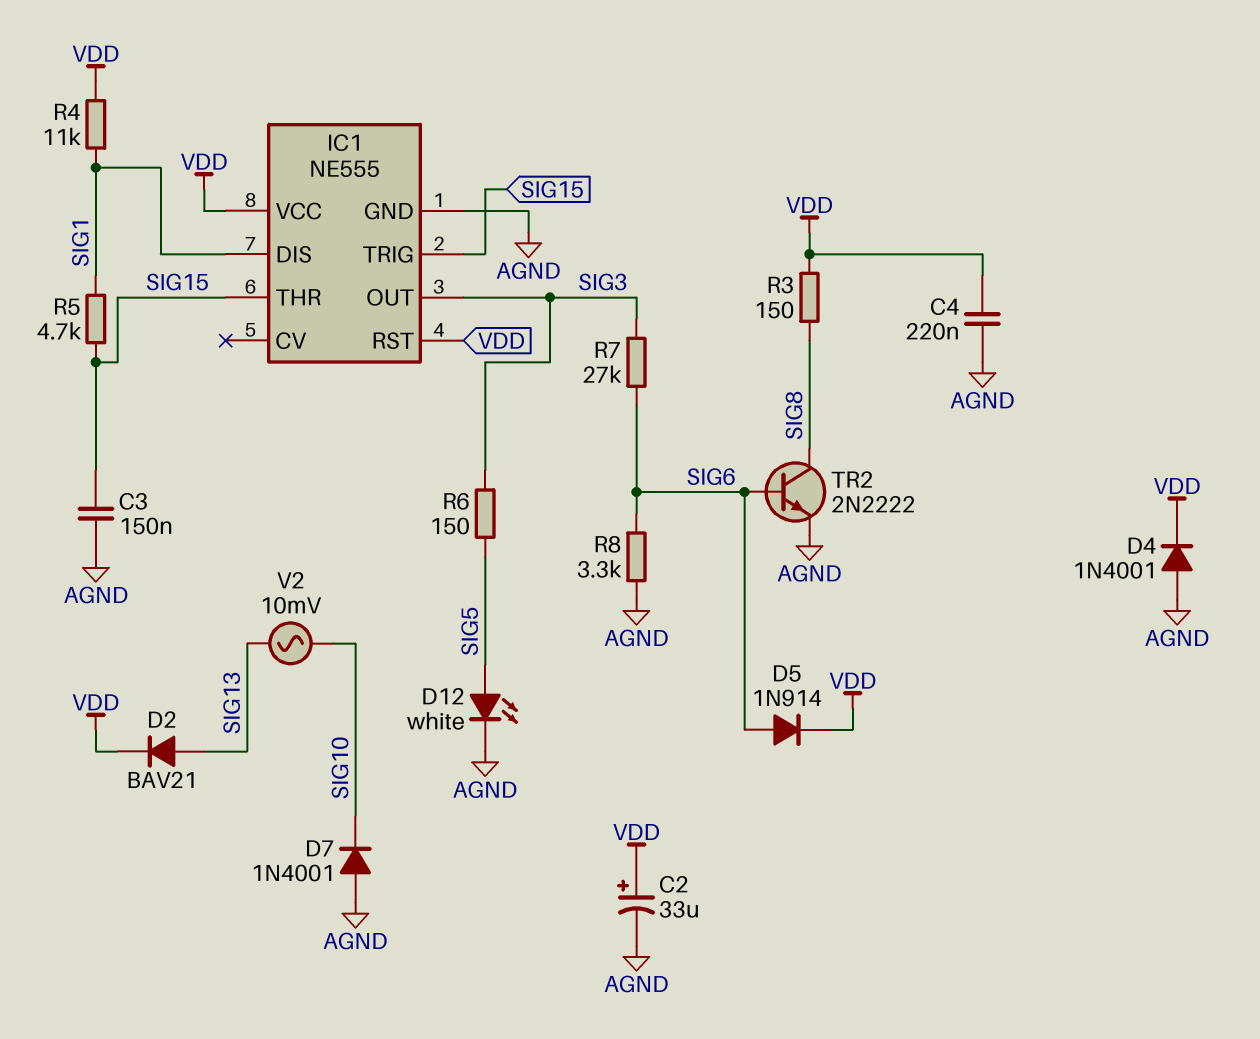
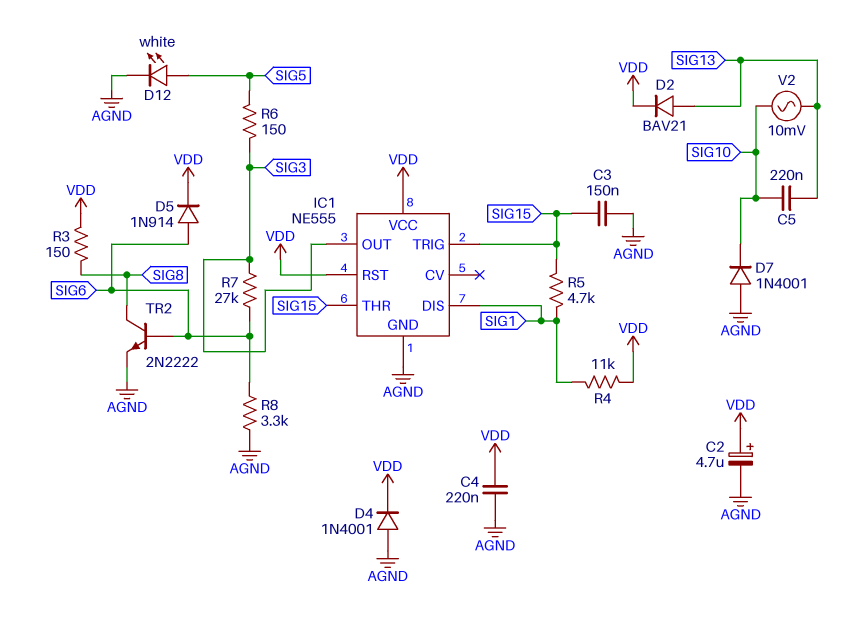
C2: 33uF (plus VDD, minus AGND) -> 4.7uF (plus VDD, minus AGND)
C5: none -> 220nF (SIG10, SIG13)

